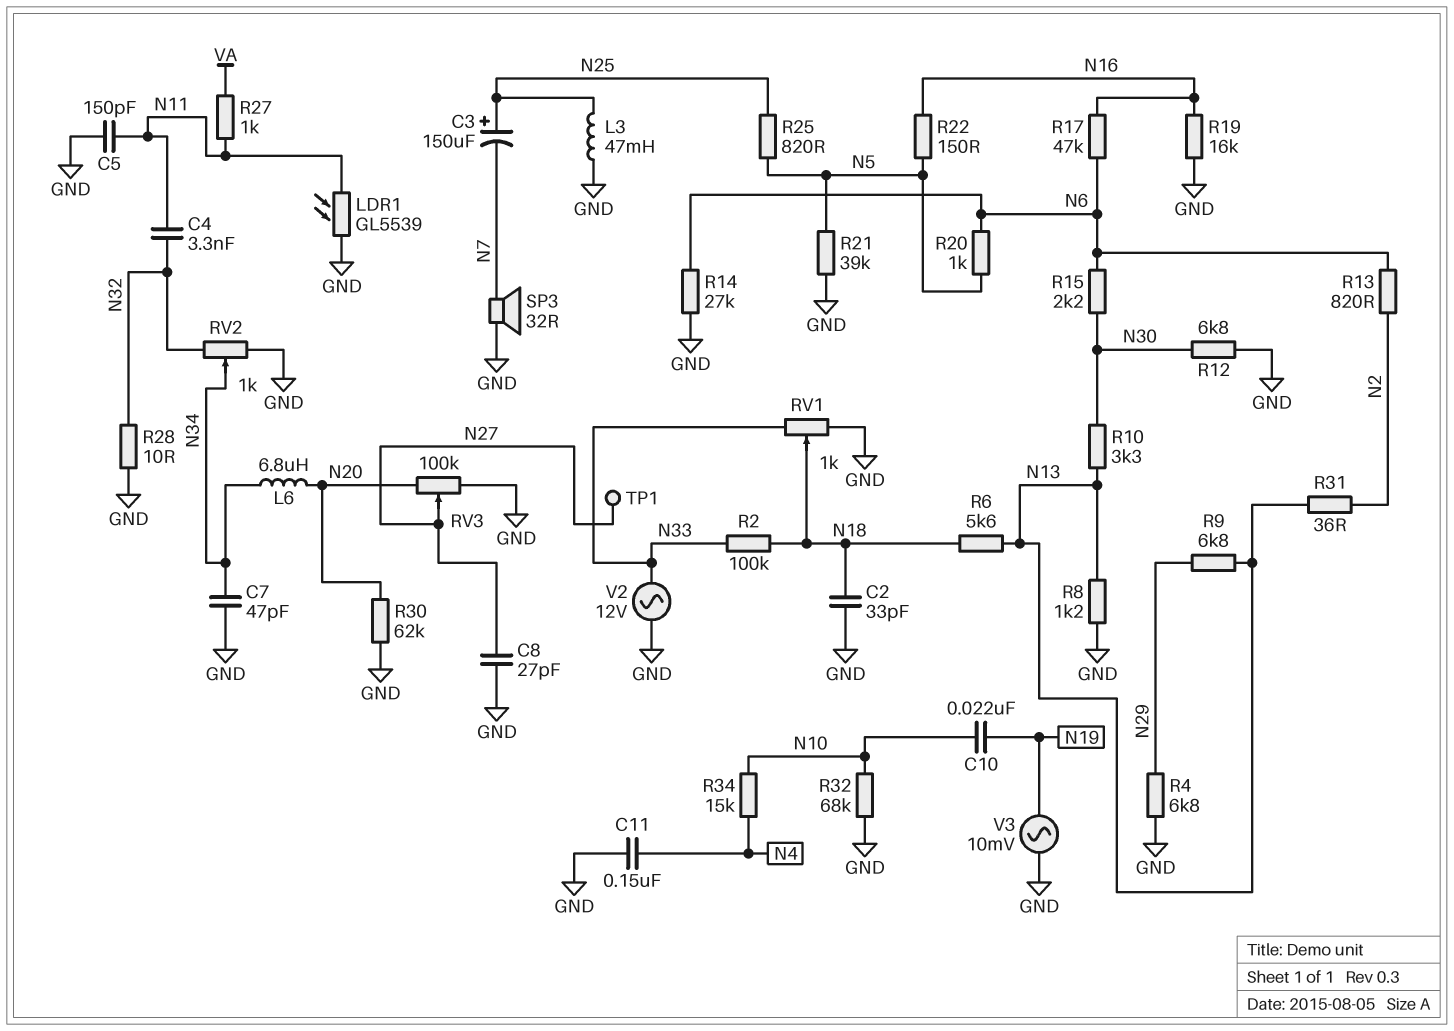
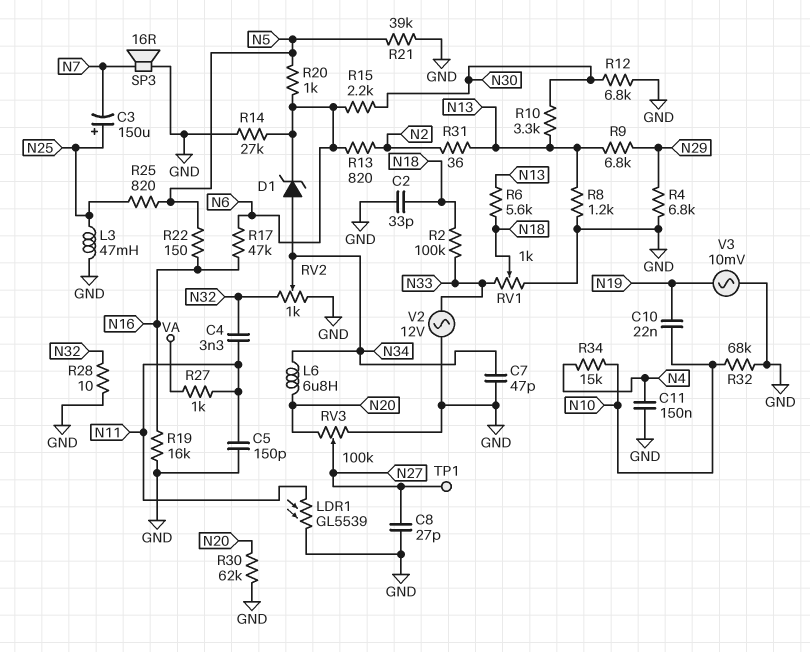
D1: none -> zener (A N34, K N6)
SP3: speaker 32R (GND, N7) -> speaker 16R (GND, N7)

